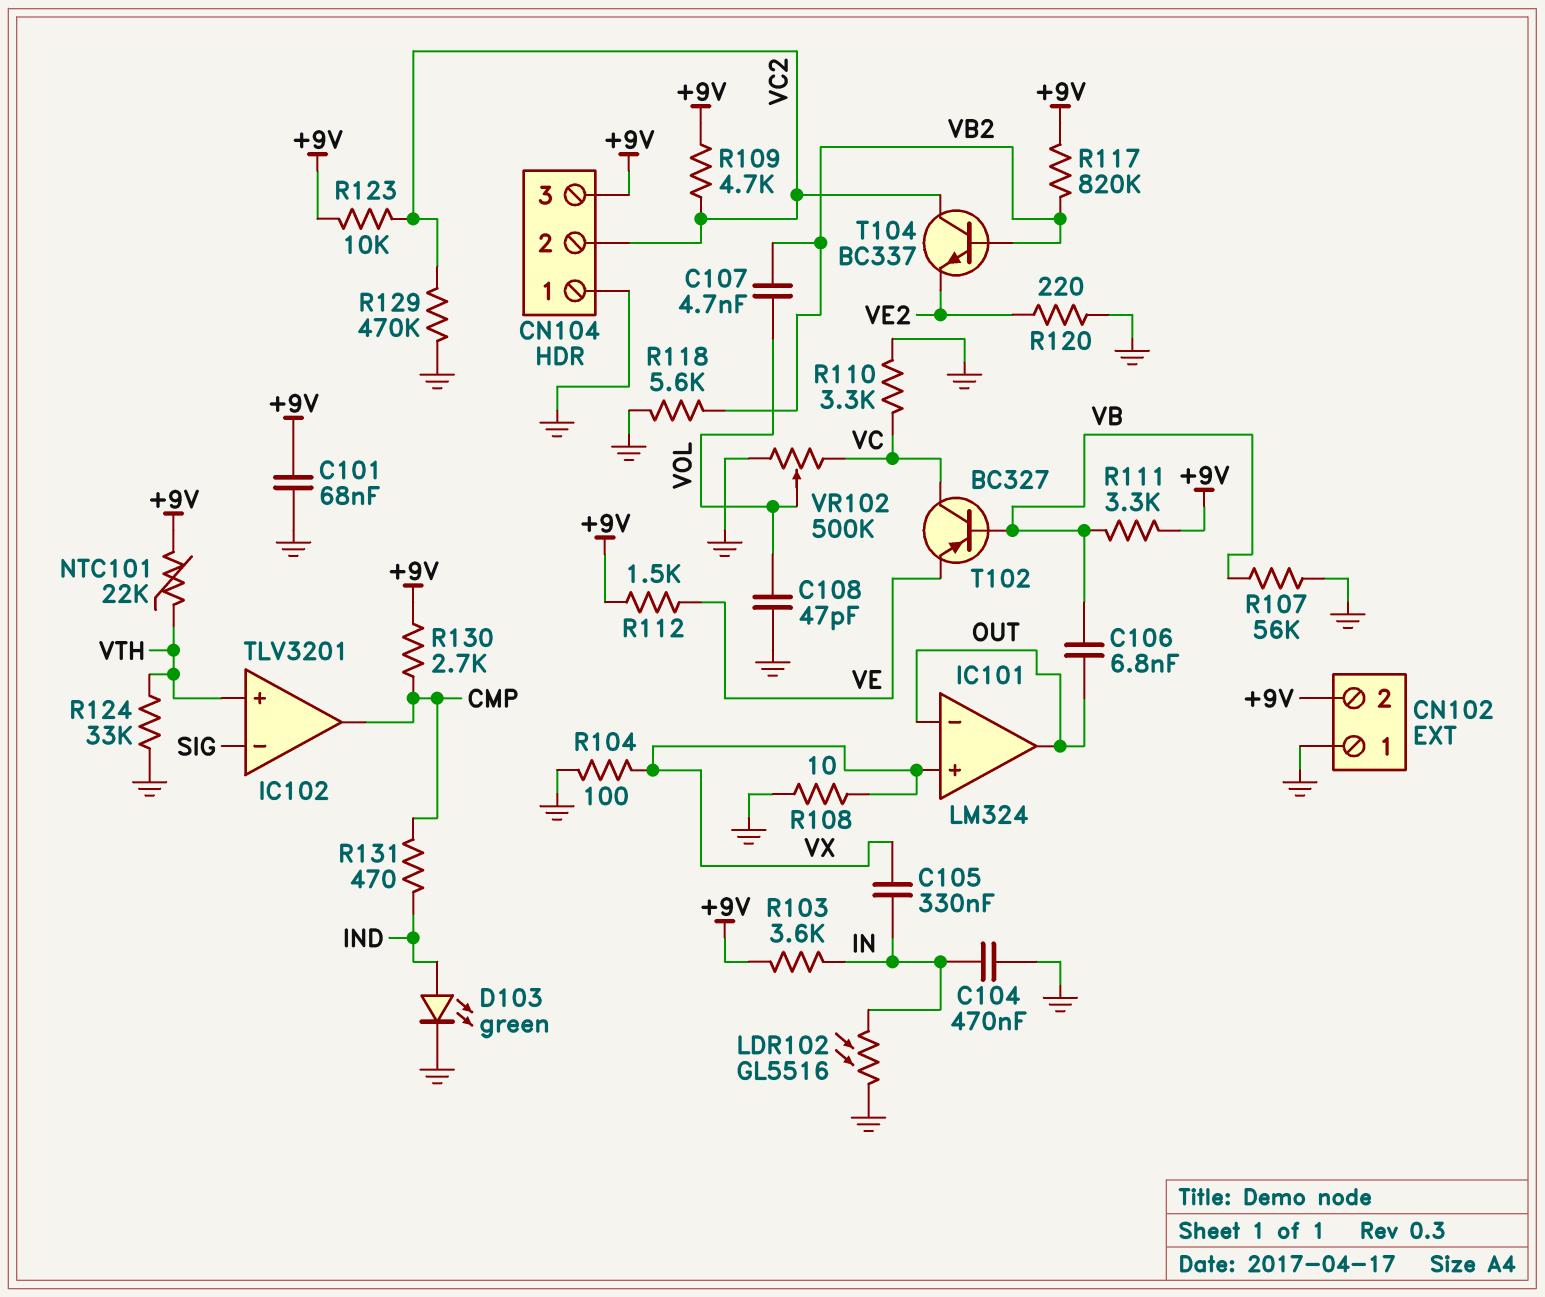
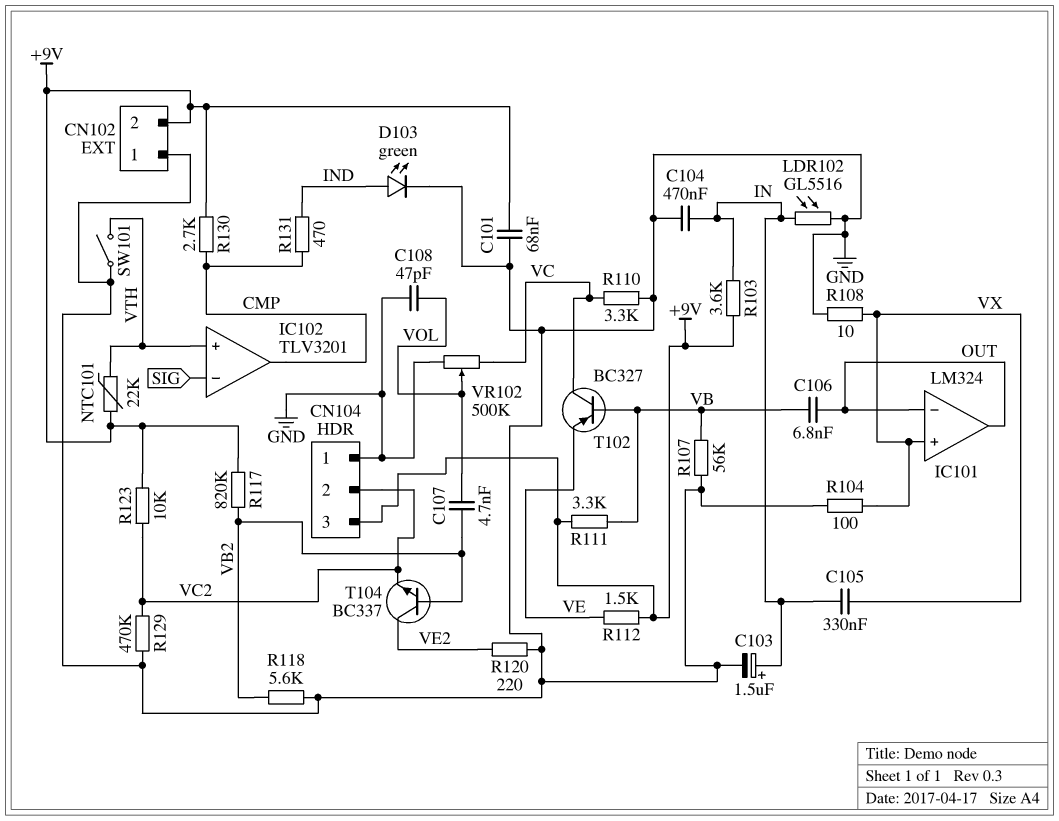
C103: none -> 1.5uF (plus IN, minus GND)
R109: 4.7k (+9V, VC2) -> none
R124: 33k (GND, VTH) -> none
SW101: none -> switch (GND, VTH)
T104: NPN BC337 (B VB2, C VC2, E VE2) -> NPN BC337 (B VB2, C VE2, E VC2)

